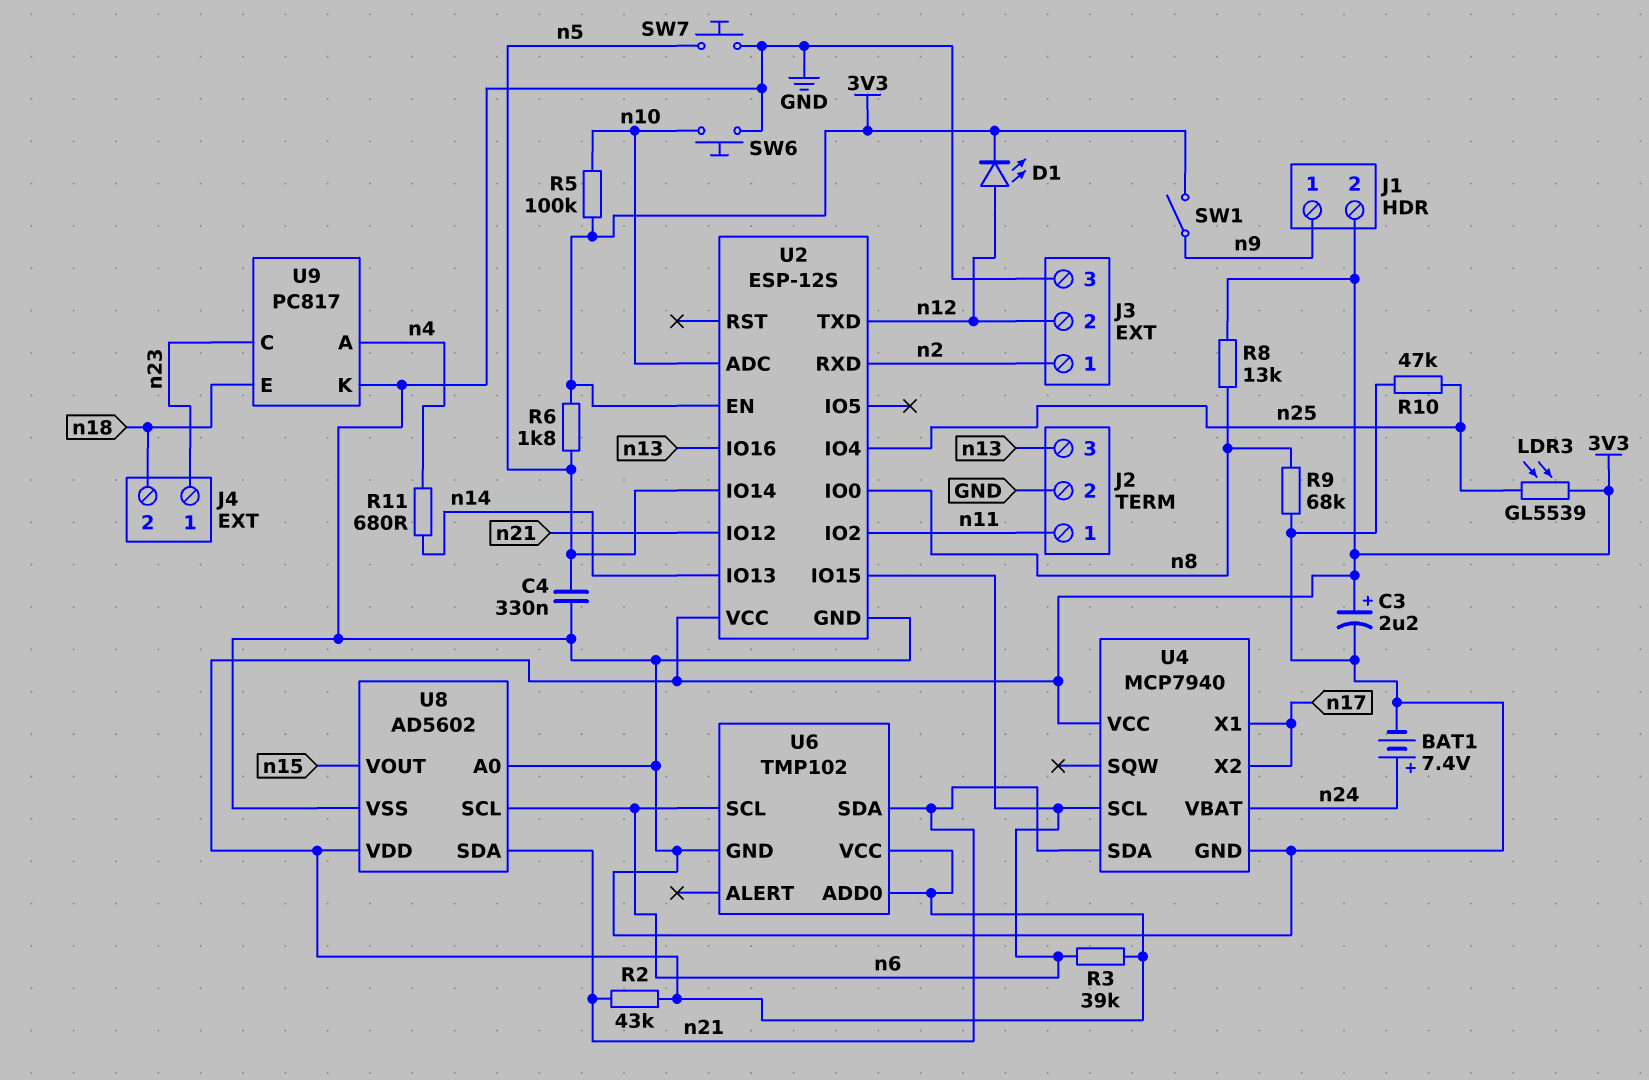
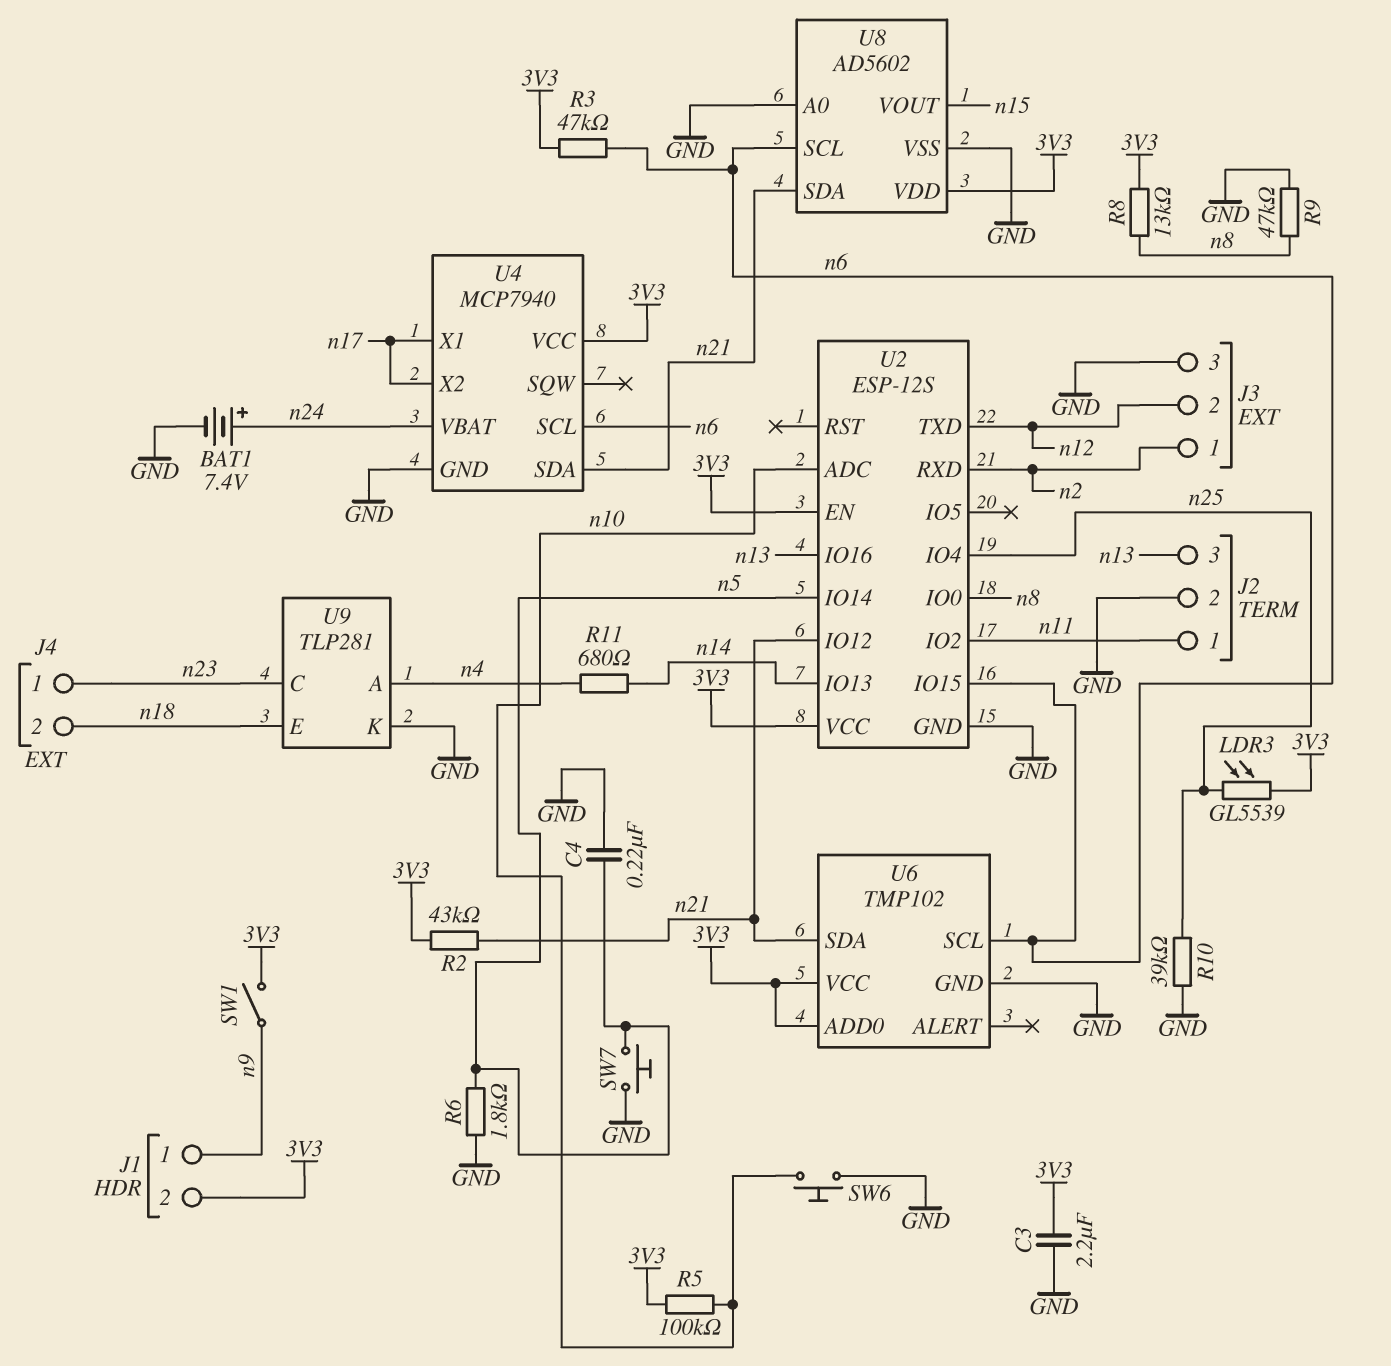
C3: 2.2uF (plus 3V3, minus GND) -> 2.2uF (3V3, GND)
C4: 330nF (GND, n5) -> 220nF (GND, n5)
D1: LED (A n12, K 3V3) -> none
R3: 39k (3V3, n6) -> 47k (3V3, n6)
R6: 1.8k (3V3, n5) -> 1.8k (GND, n5)
R9: 68k (GND, n8) -> 47k (GND, n8)
R10: 47k (GND, n25) -> 39k (GND, n25)
U9: PC817 -> TLP281

